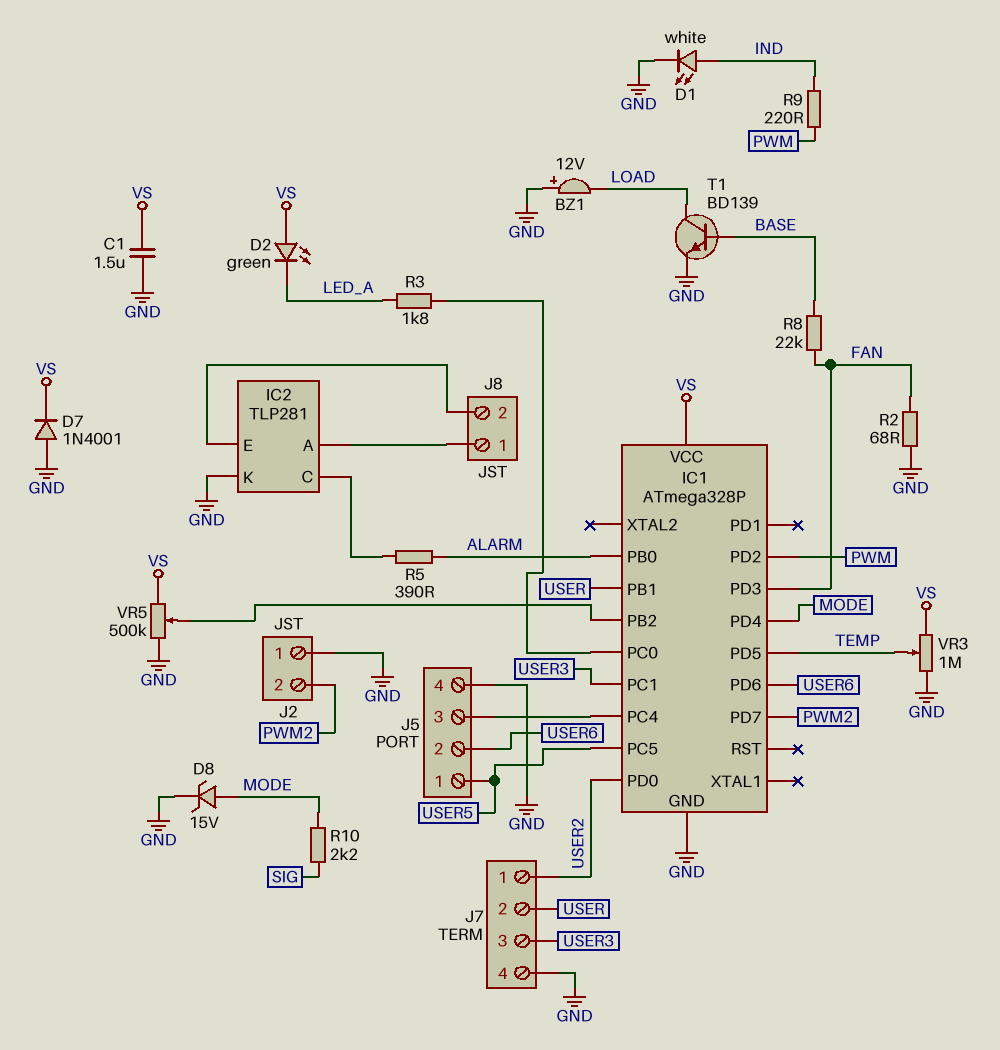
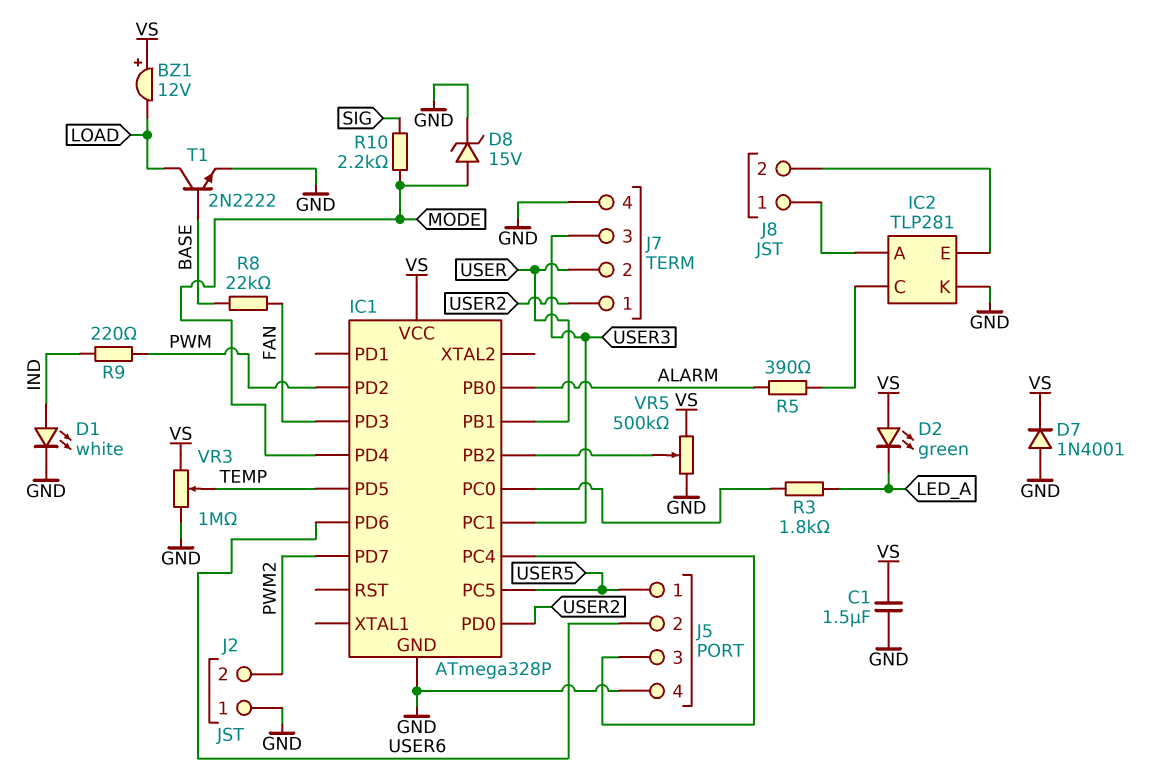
BZ1: buzzer 12V (plus GND, minus LOAD) -> buzzer 12V (plus VS, minus LOAD)
R2: 68 (FAN, GND) -> none
T1: NPN BD139 (B BASE, C LOAD, E GND) -> NPN 2N2222 (B BASE, C LOAD, E GND)

